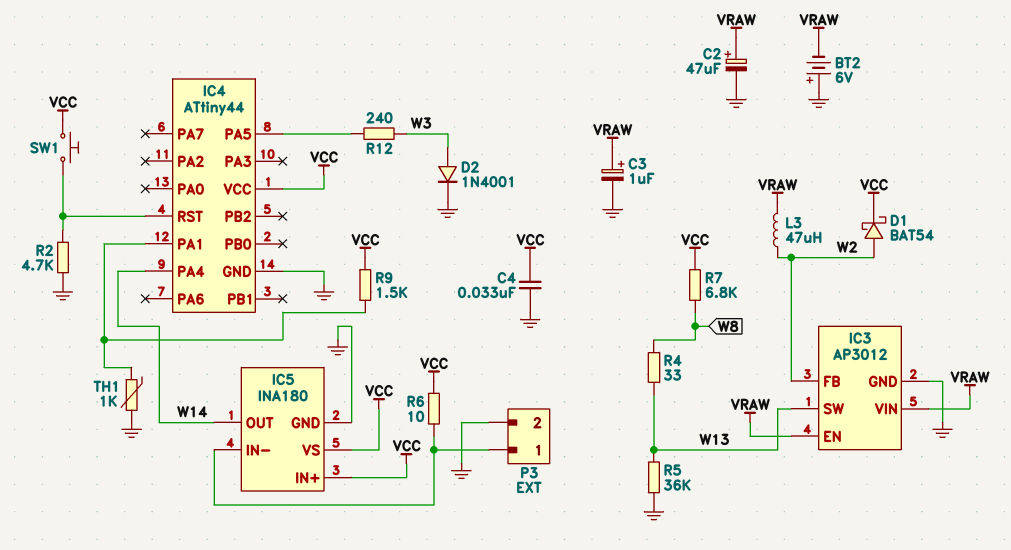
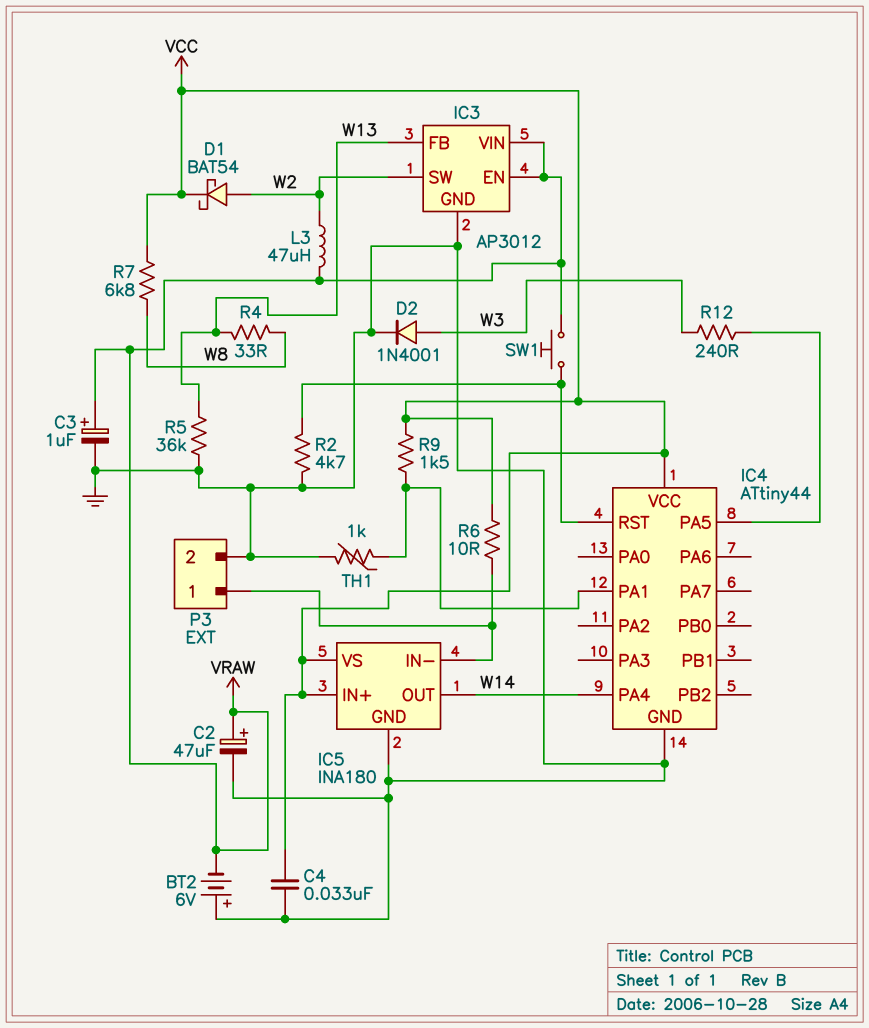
IC3 pin FB: W2 -> W13
IC3 pin SW: W13 -> W2
SW1: button (IC4/RST, VCC) -> button (IC4/RST, VRAW)

